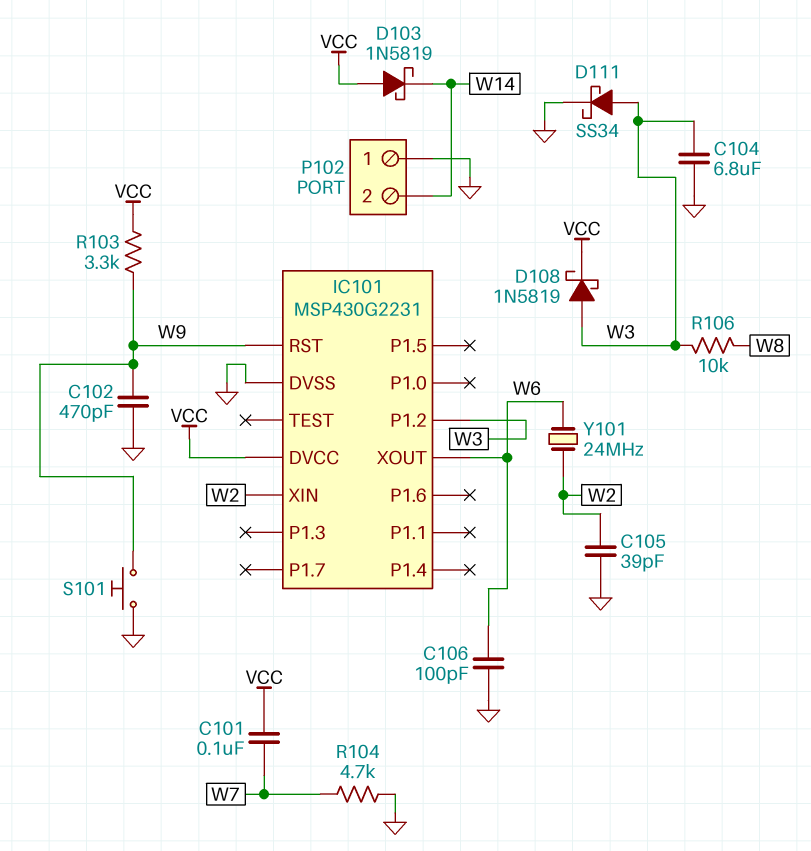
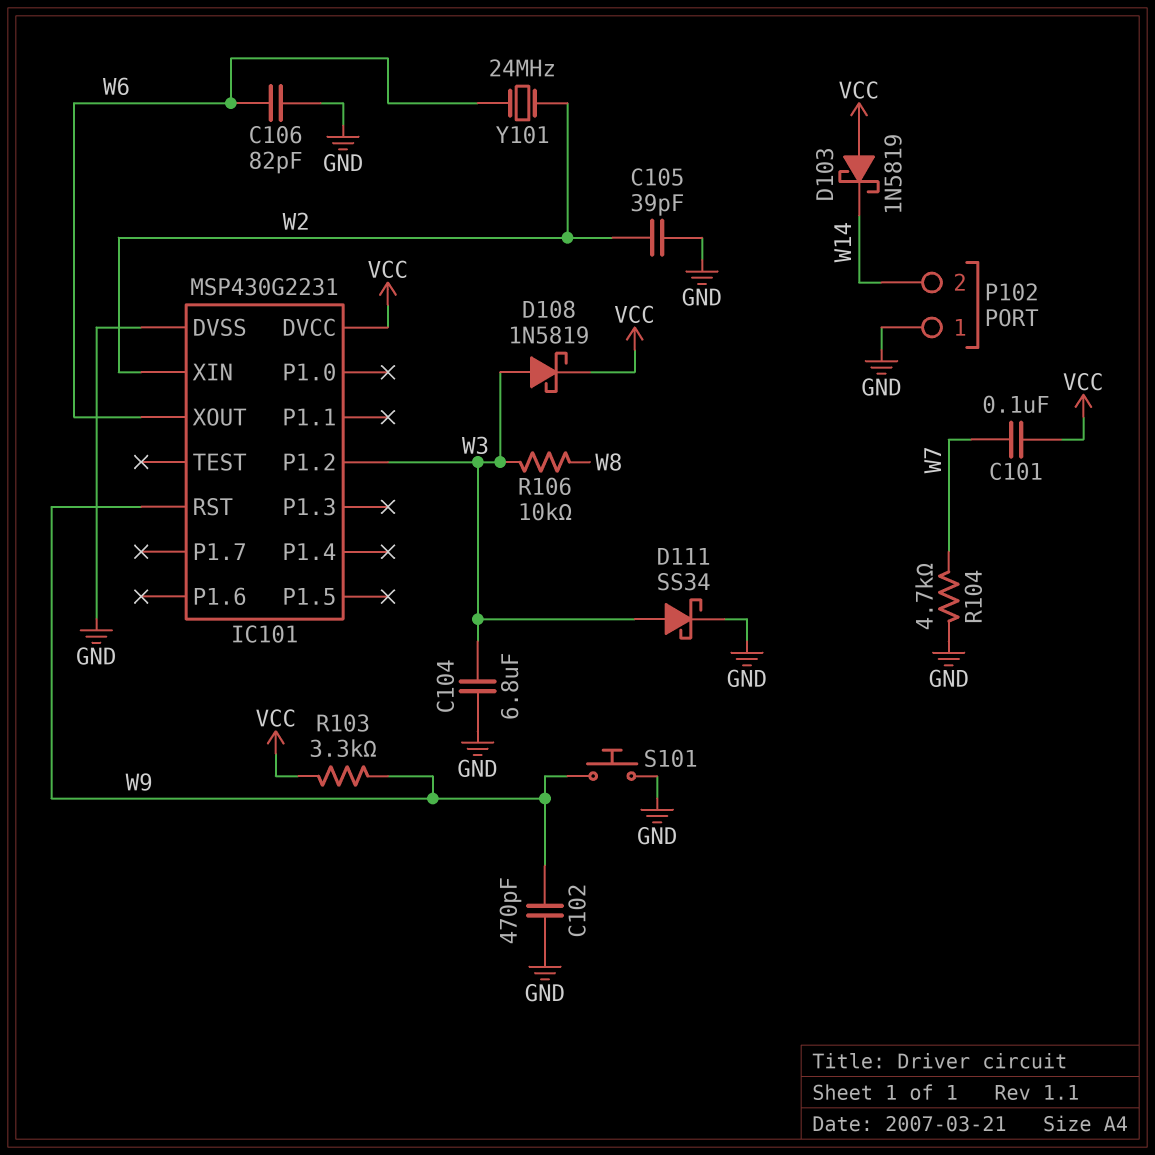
C106: 100pF (GND, W6) -> 82pF (GND, W6)

